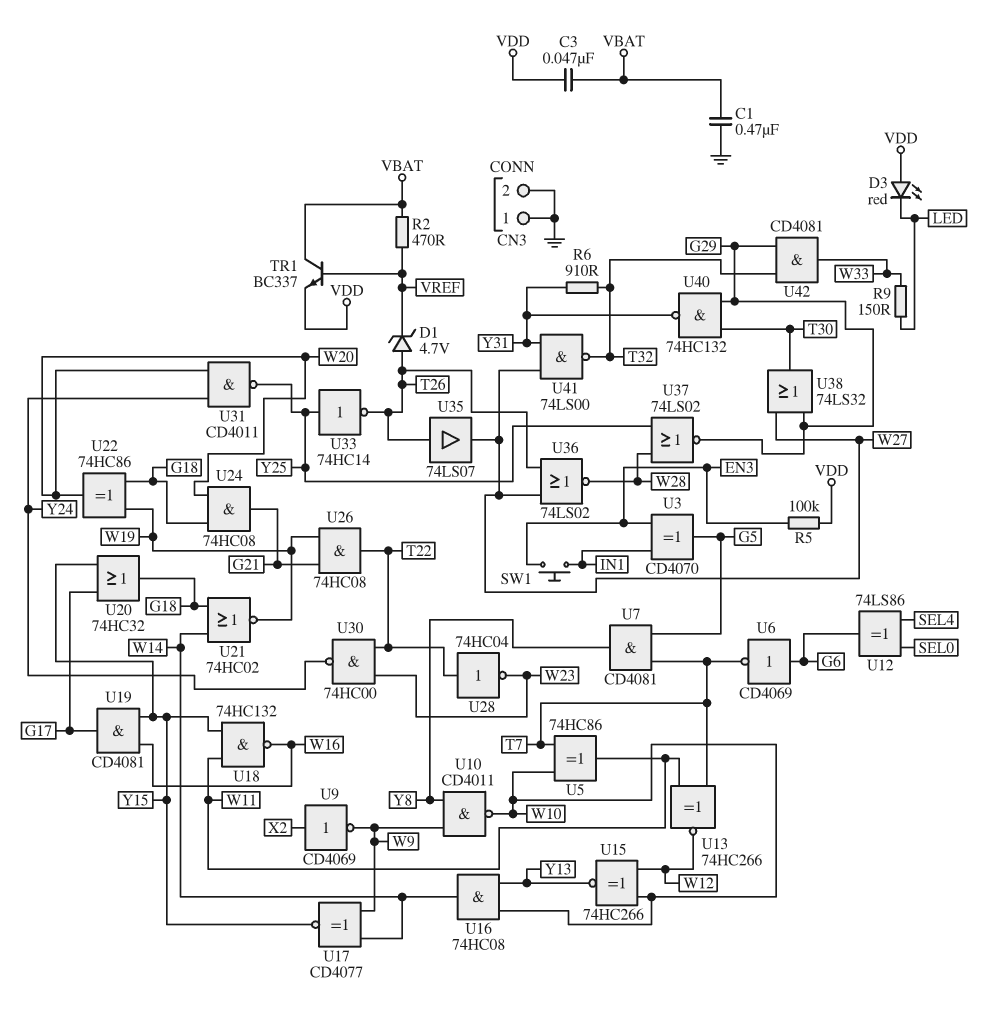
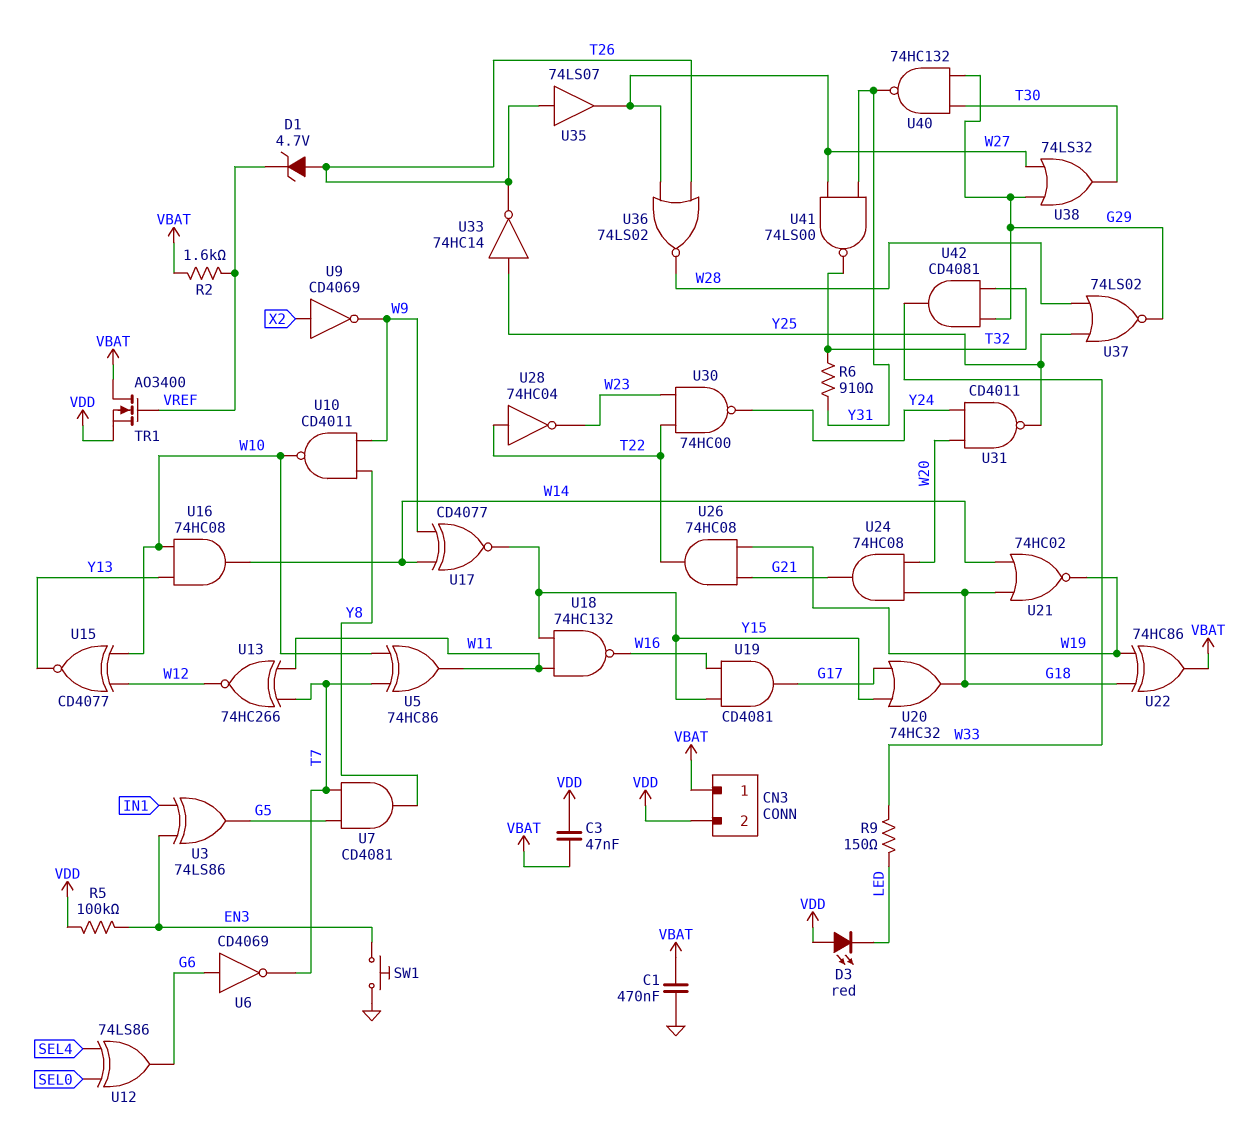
CN3 pin 1: GND -> VBAT
CN3 pin 2: GND -> VDD
R2: 470 (VBAT, VREF) -> 1.6k (VBAT, VREF)
SW1: button (EN3, IN1) -> button (EN3, GND)
TR1: NPN BC337 (B VREF, C VBAT, E VDD) -> NMOS AO3400 (G VREF, D VBAT, S VDD)
U3: XOR CD4070 (in EN3, in IN1, out G5) -> XOR 74LS86 (in EN3, in IN1, out G5)
U15: XNOR 74HC266 (in W10, in W12, out Y13) -> XNOR CD4077 (in W10, in W12, out Y13)
U22: XOR 74HC86 (in G18, in W19, out W20) -> XOR 74HC86 (in G18, in W19, out VBAT)

